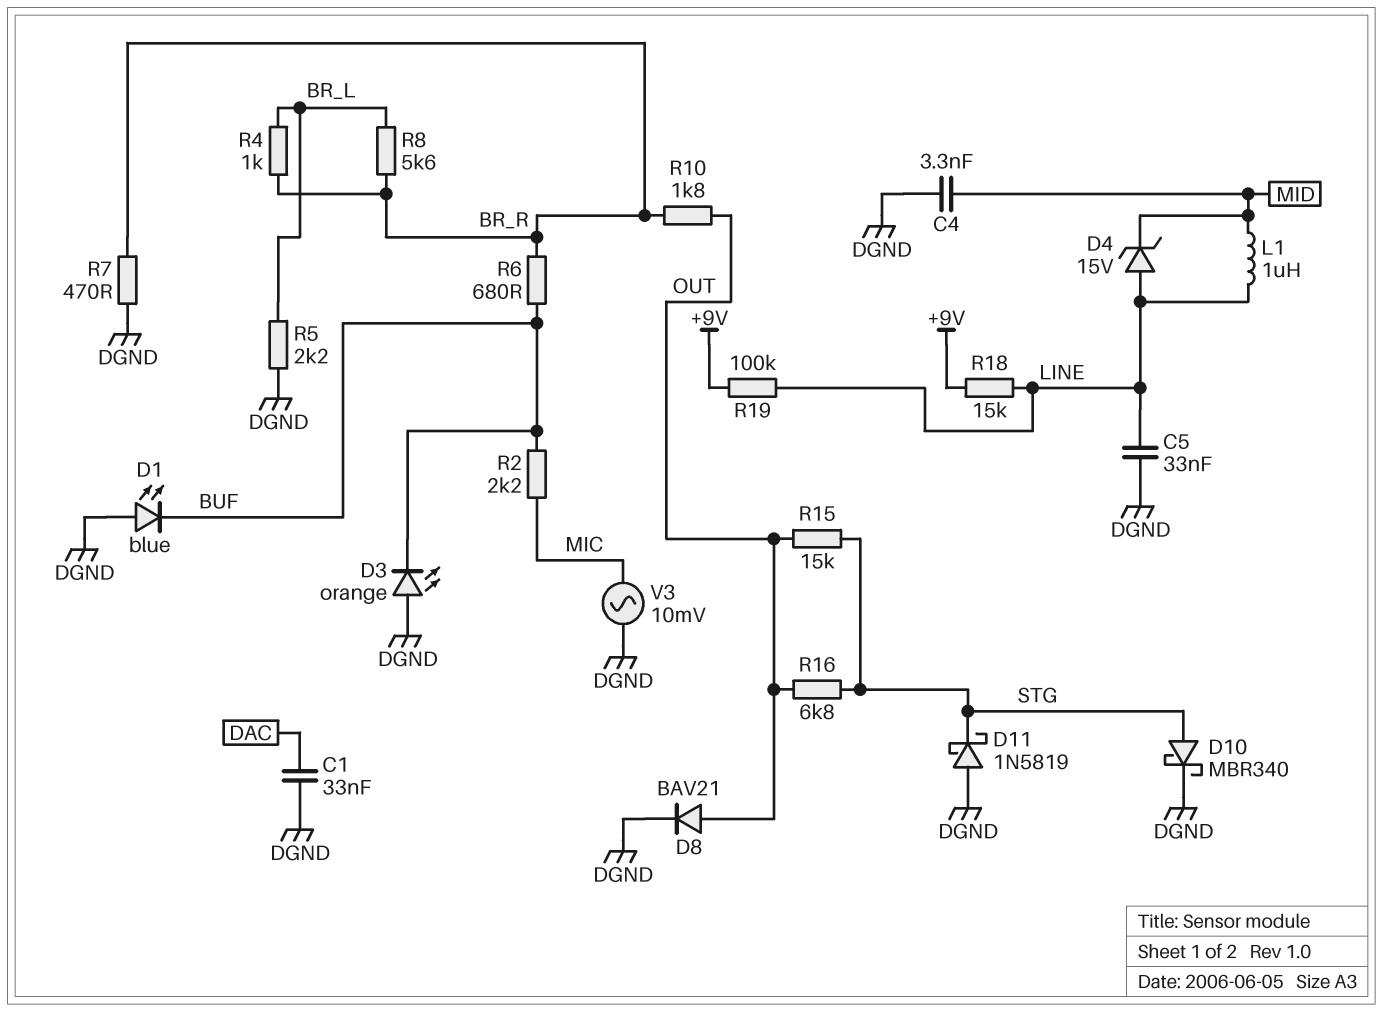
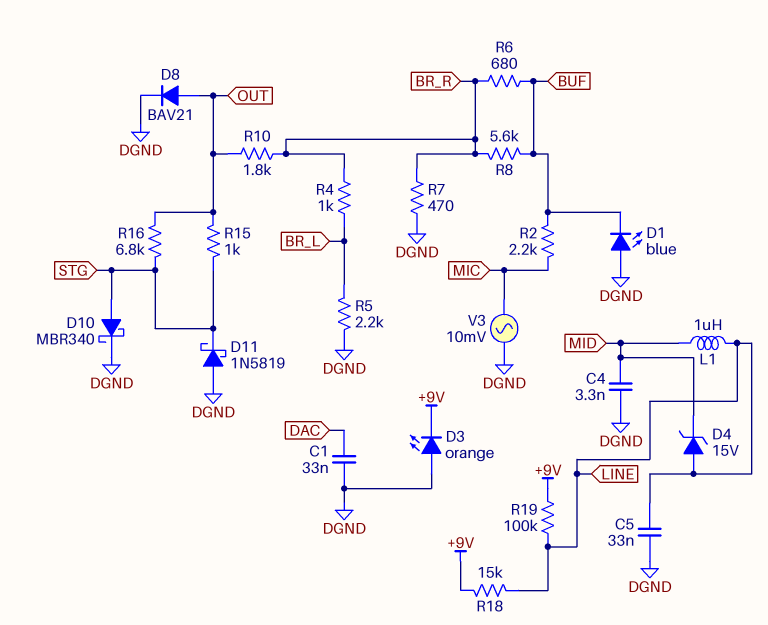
D3: LED orange (A DGND, K BUF) -> LED orange (A DGND, K +9V)
R8: 5.6k (BR_L, BR_R) -> 5.6k (BR_R, BUF)
R15: 15k (OUT, STG) -> 1k (OUT, STG)

